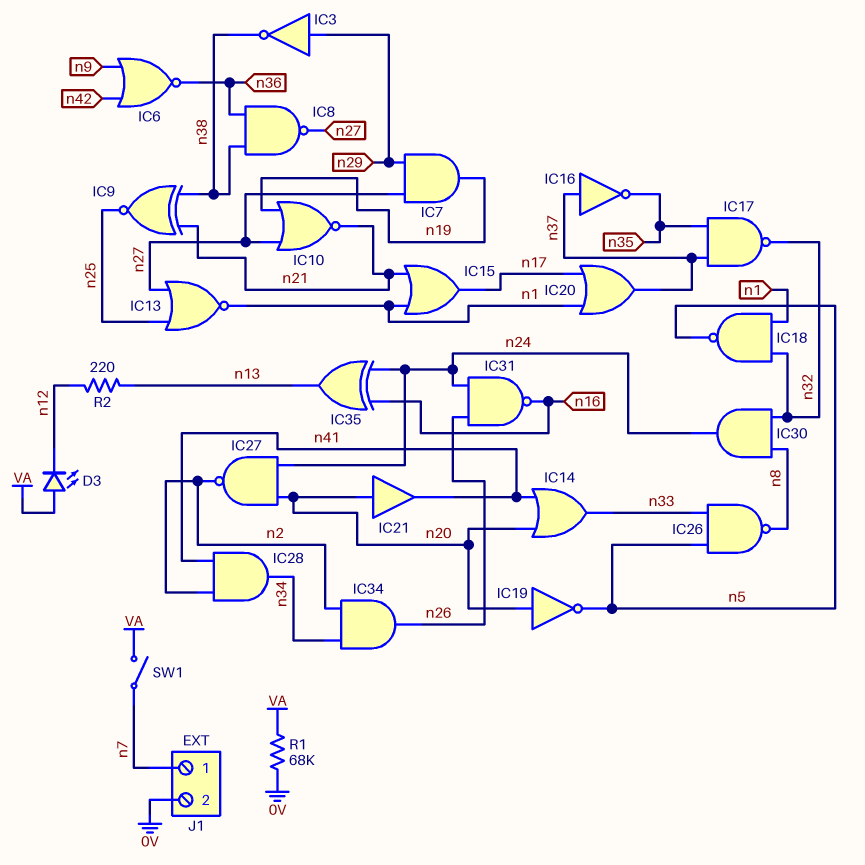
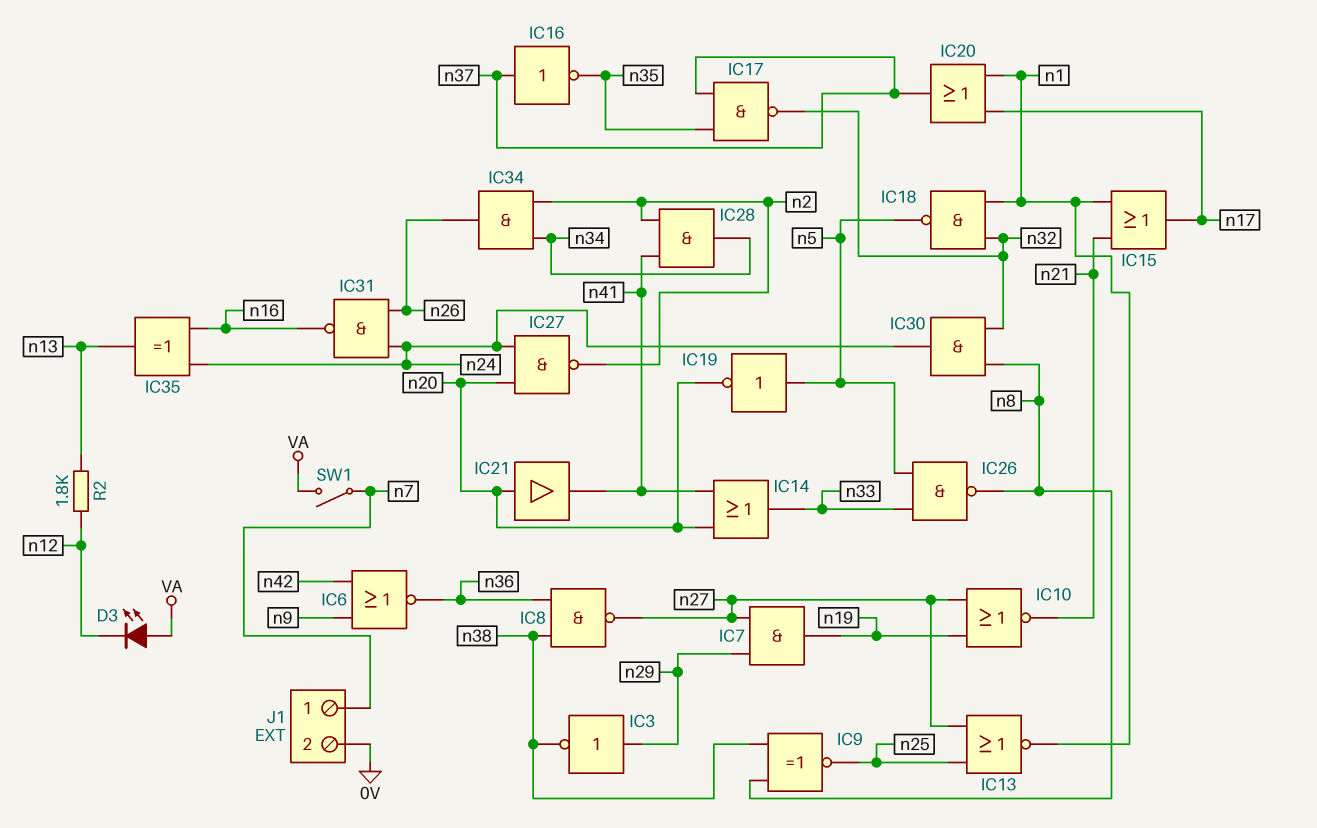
IC9: XNOR (in n21, in n38, out n25) -> XNOR (in n8, in n38, out n25)
IC19: NOT (in n20, out n5) -> NOT (in n5, out n20)
R1: 68k (0V, VA) -> none
R2: 220 (n12, n13) -> 1.8k (n12, n13)

